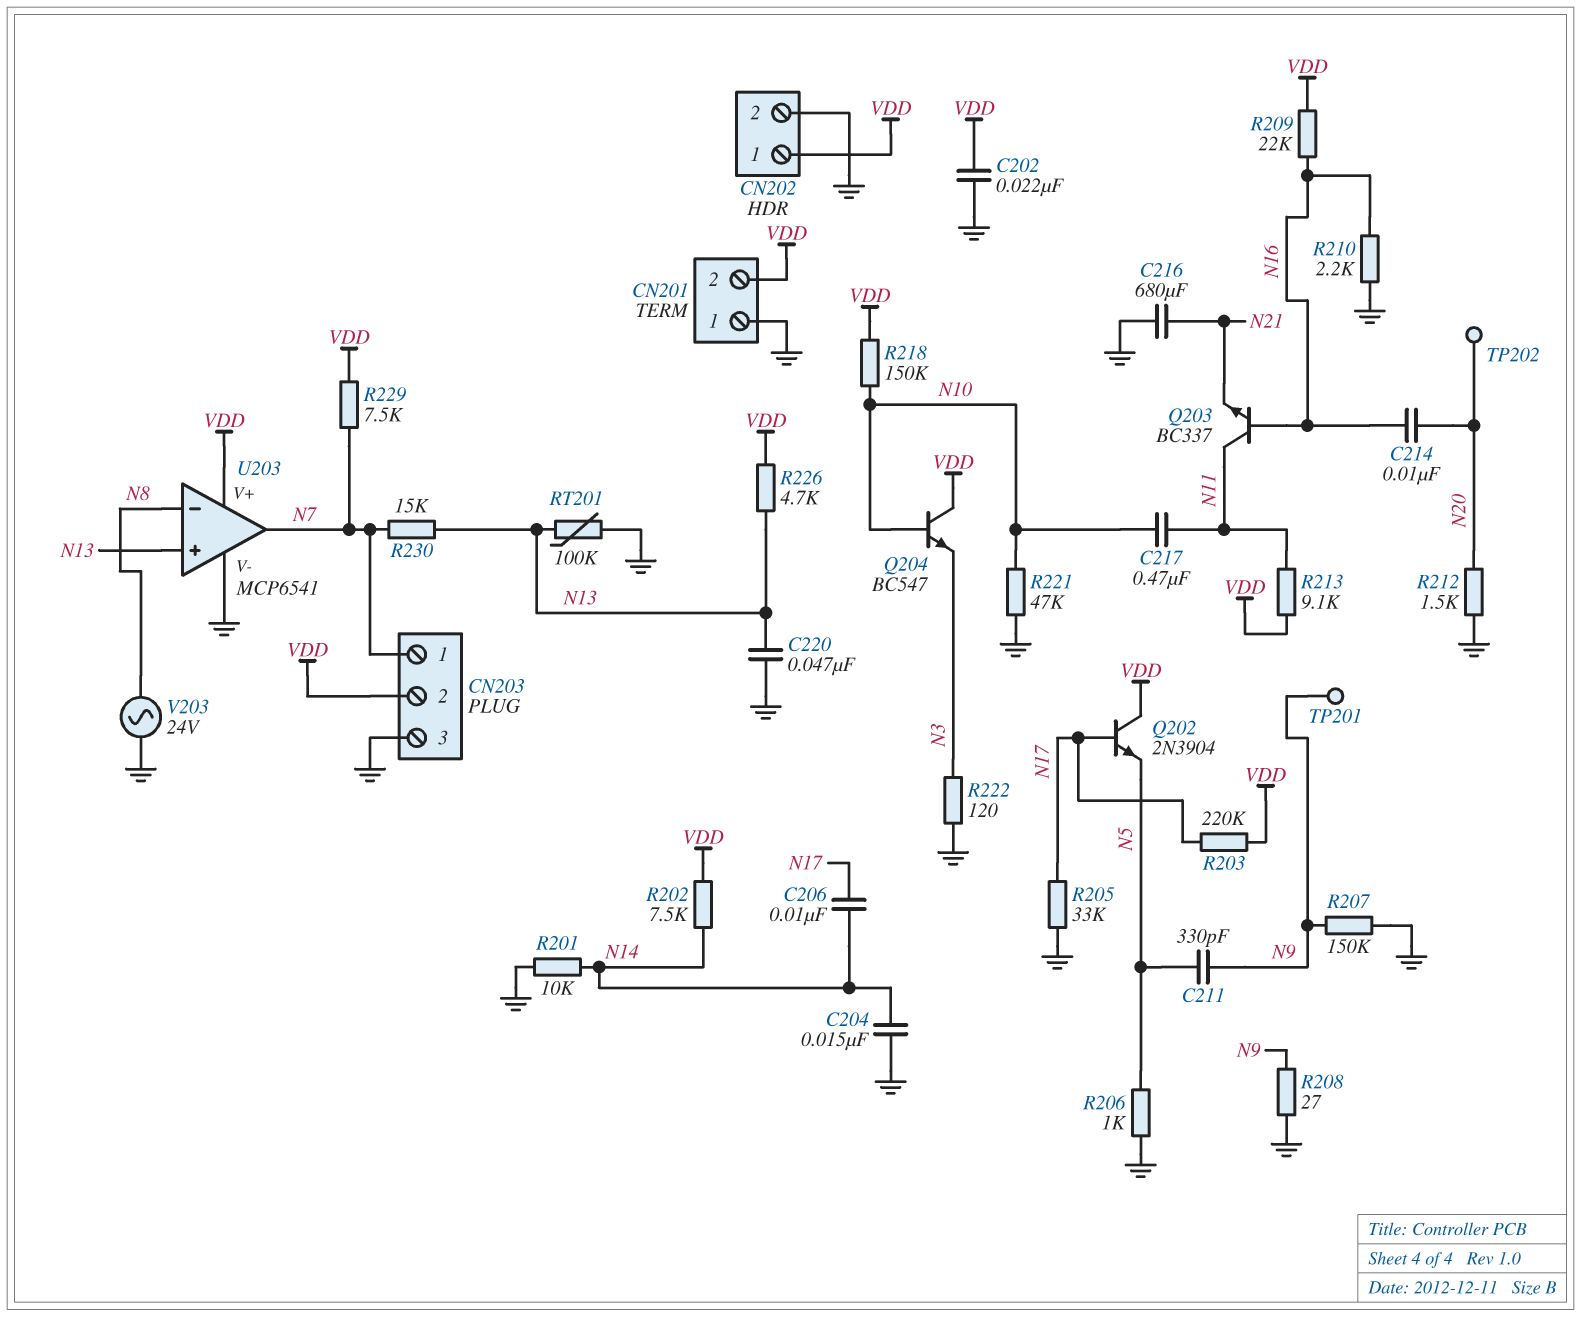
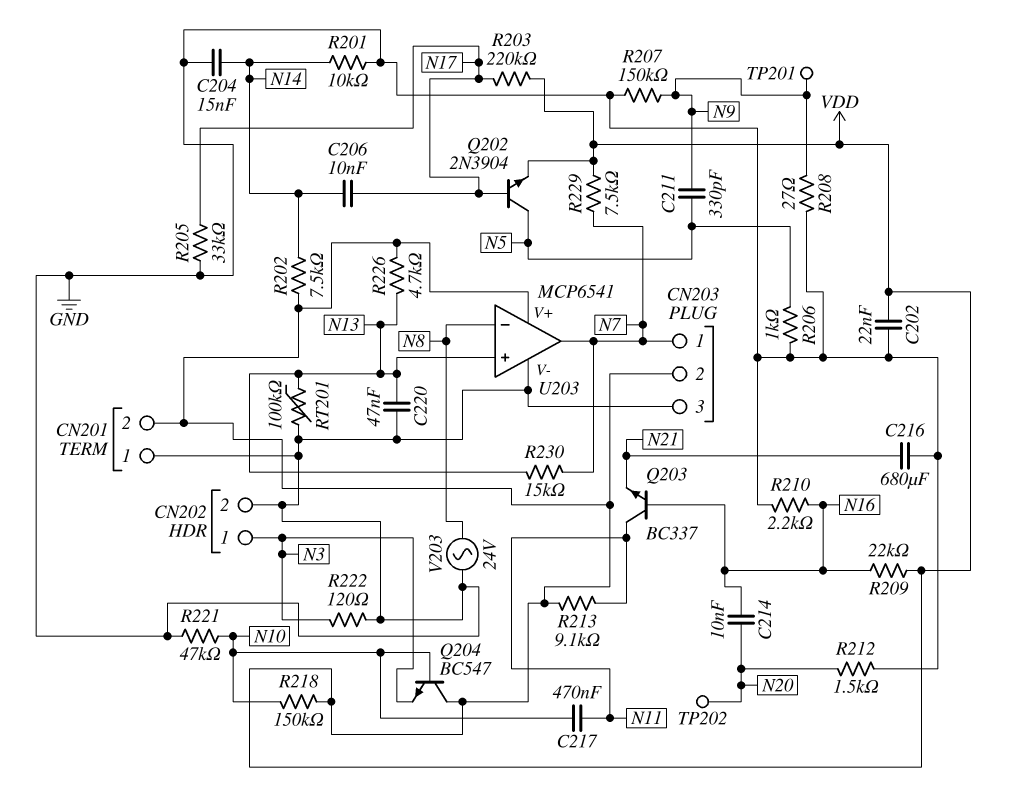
CN202 pin 1: VDD -> N3
Q202: NPN 2N3904 (B N17, C VDD, E N5) -> NPN 2N3904 (B N17, C N5, E VDD)

